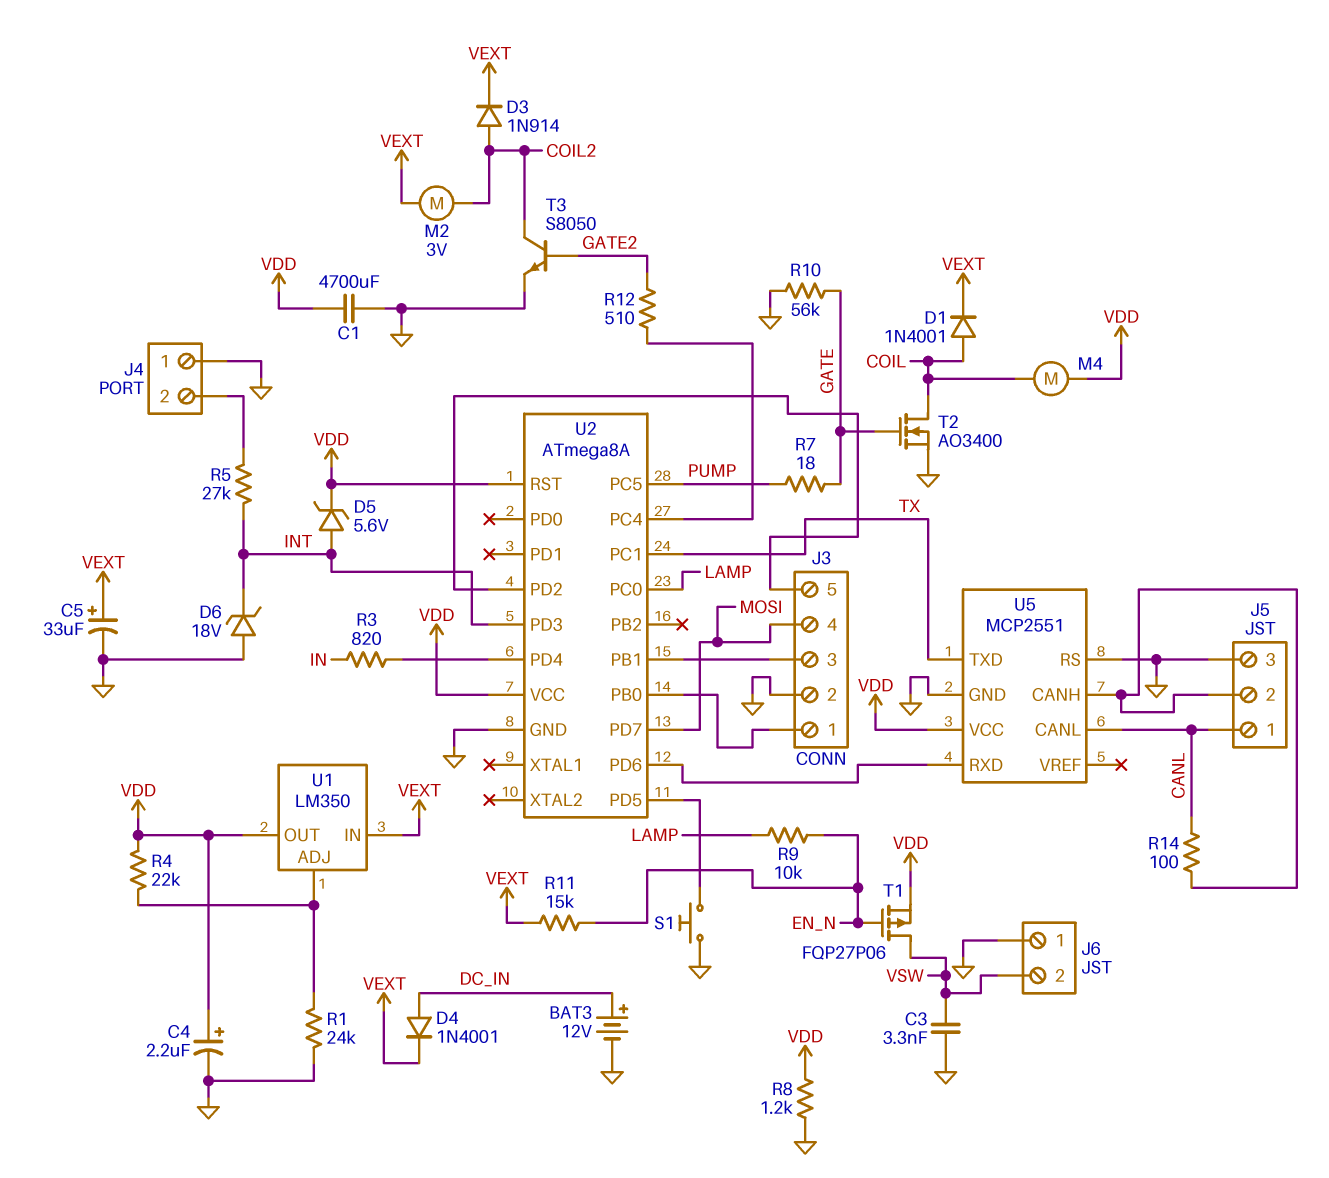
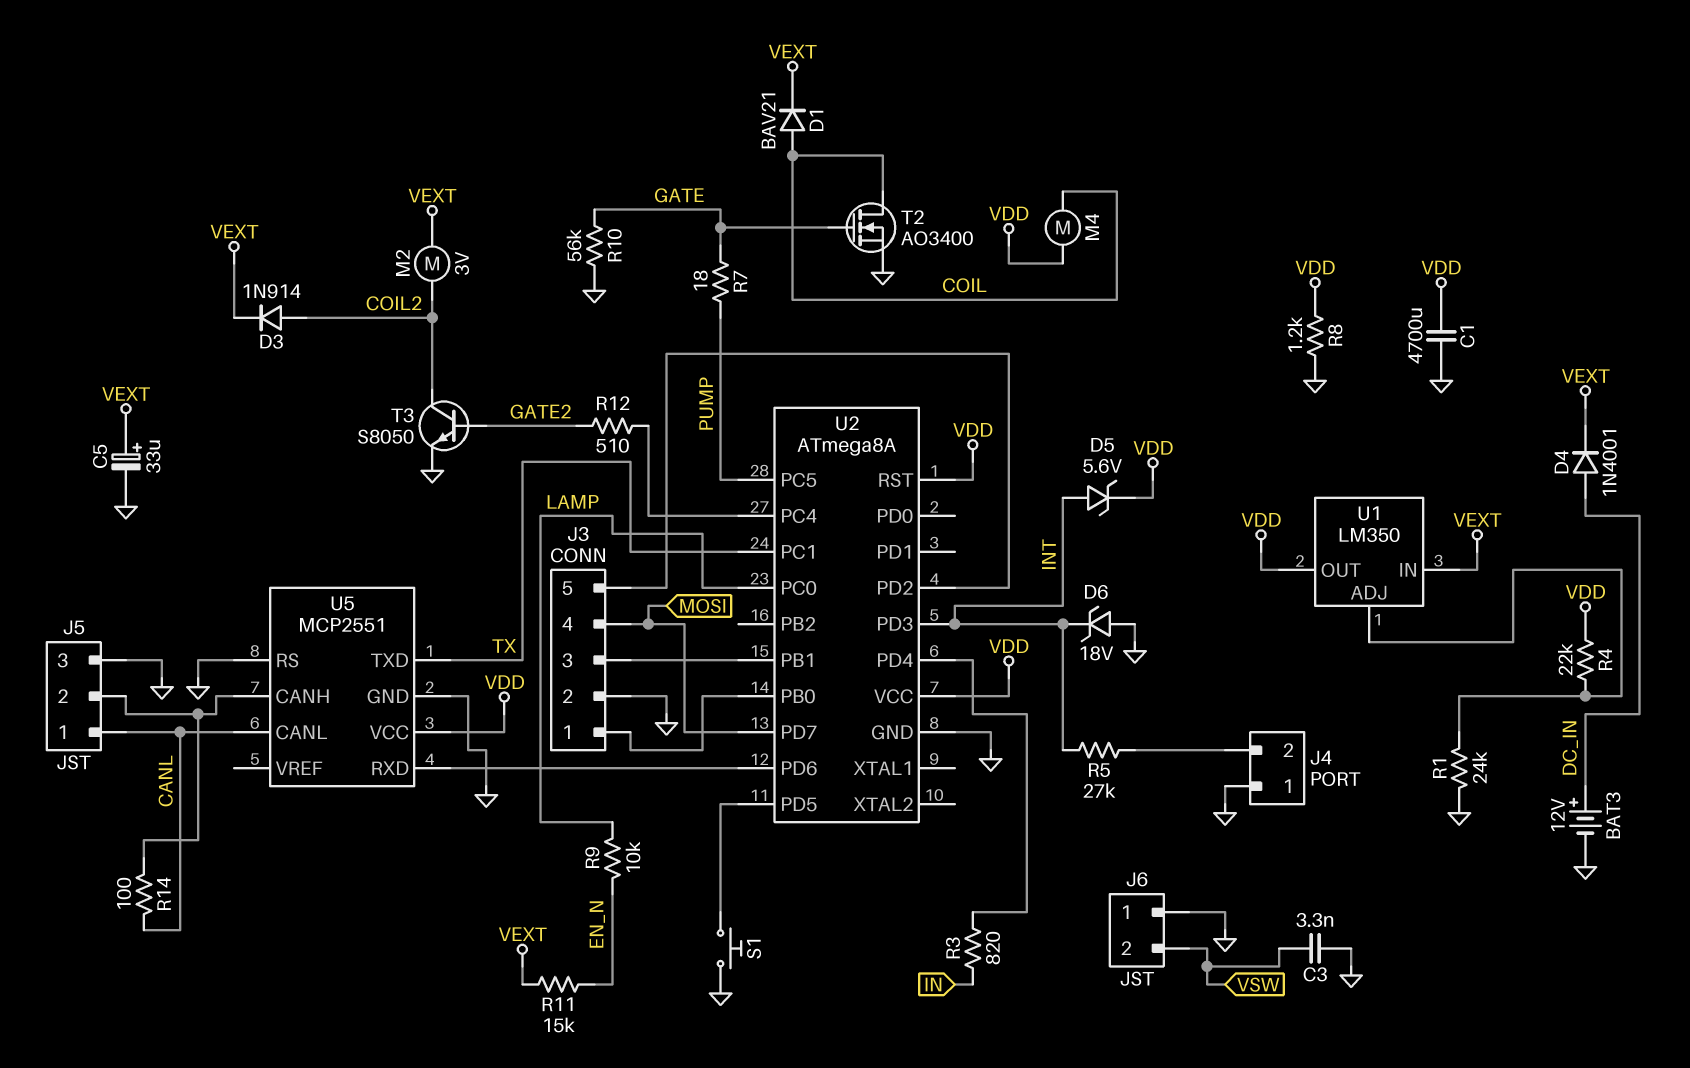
C4: 2.2uF (plus VDD, minus GND) -> none
D1: diode 1N4001 (A COIL, K VEXT) -> diode BAV21 (A COIL, K VEXT)
T1: PMOS FQP27P06 (G EN_N, D VSW, S VDD) -> none

